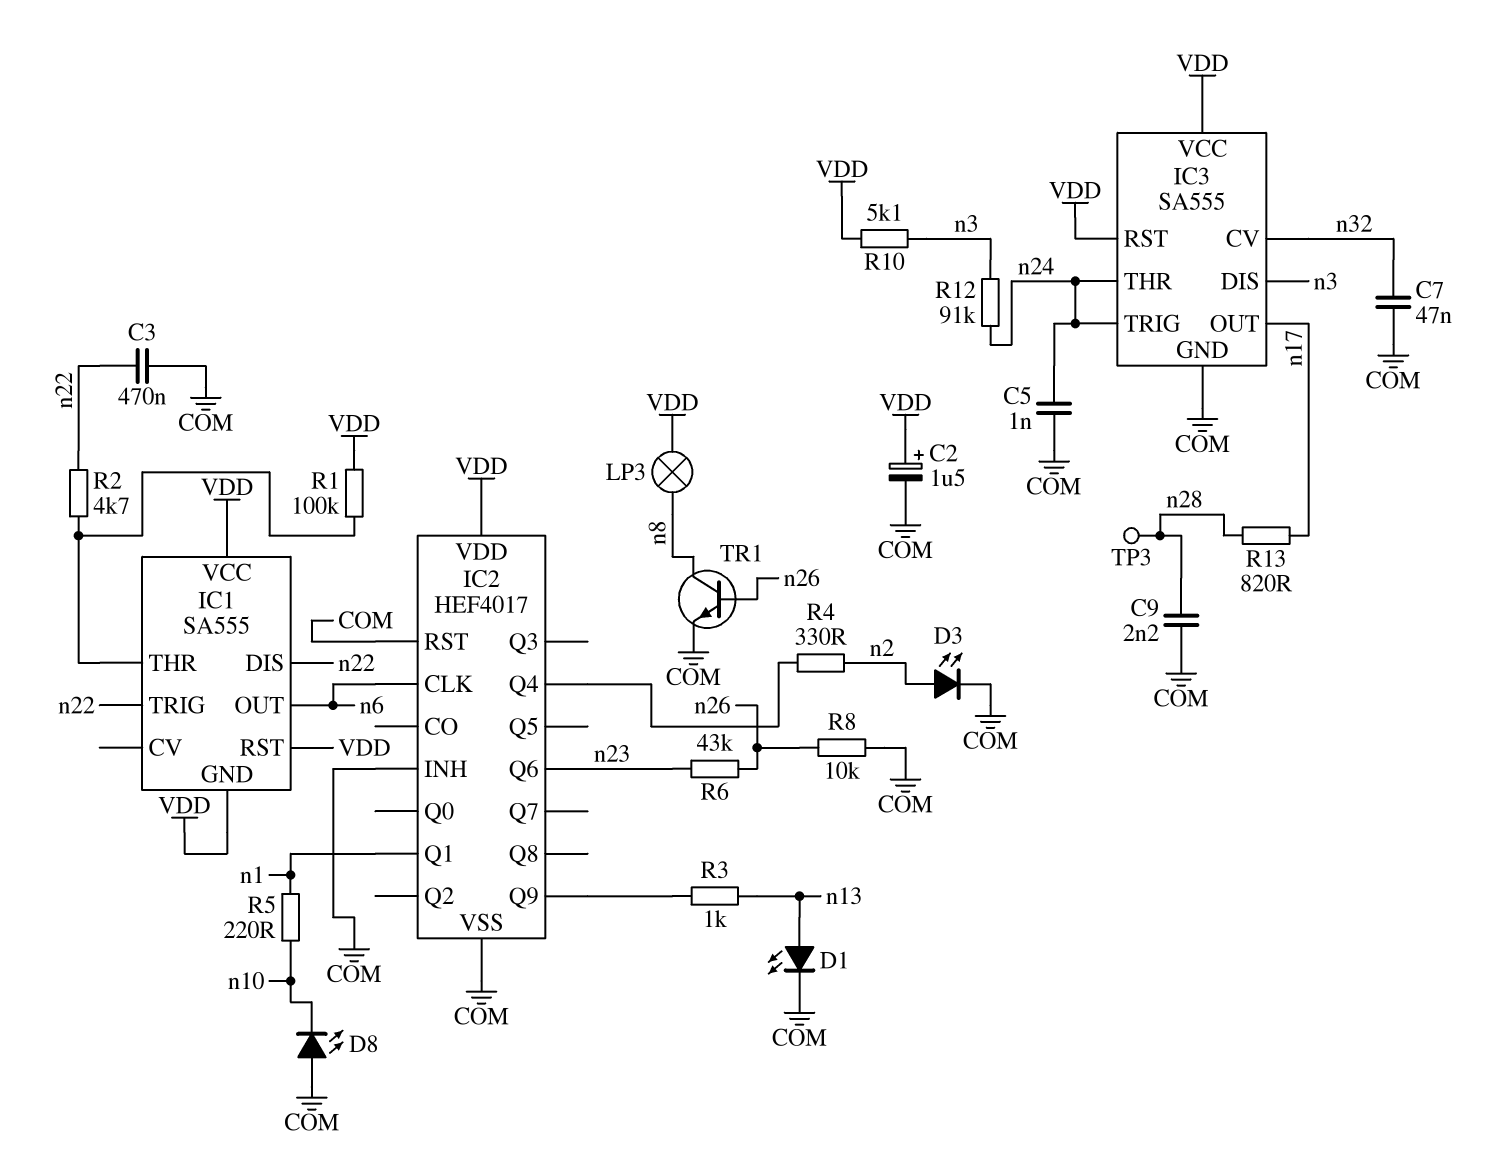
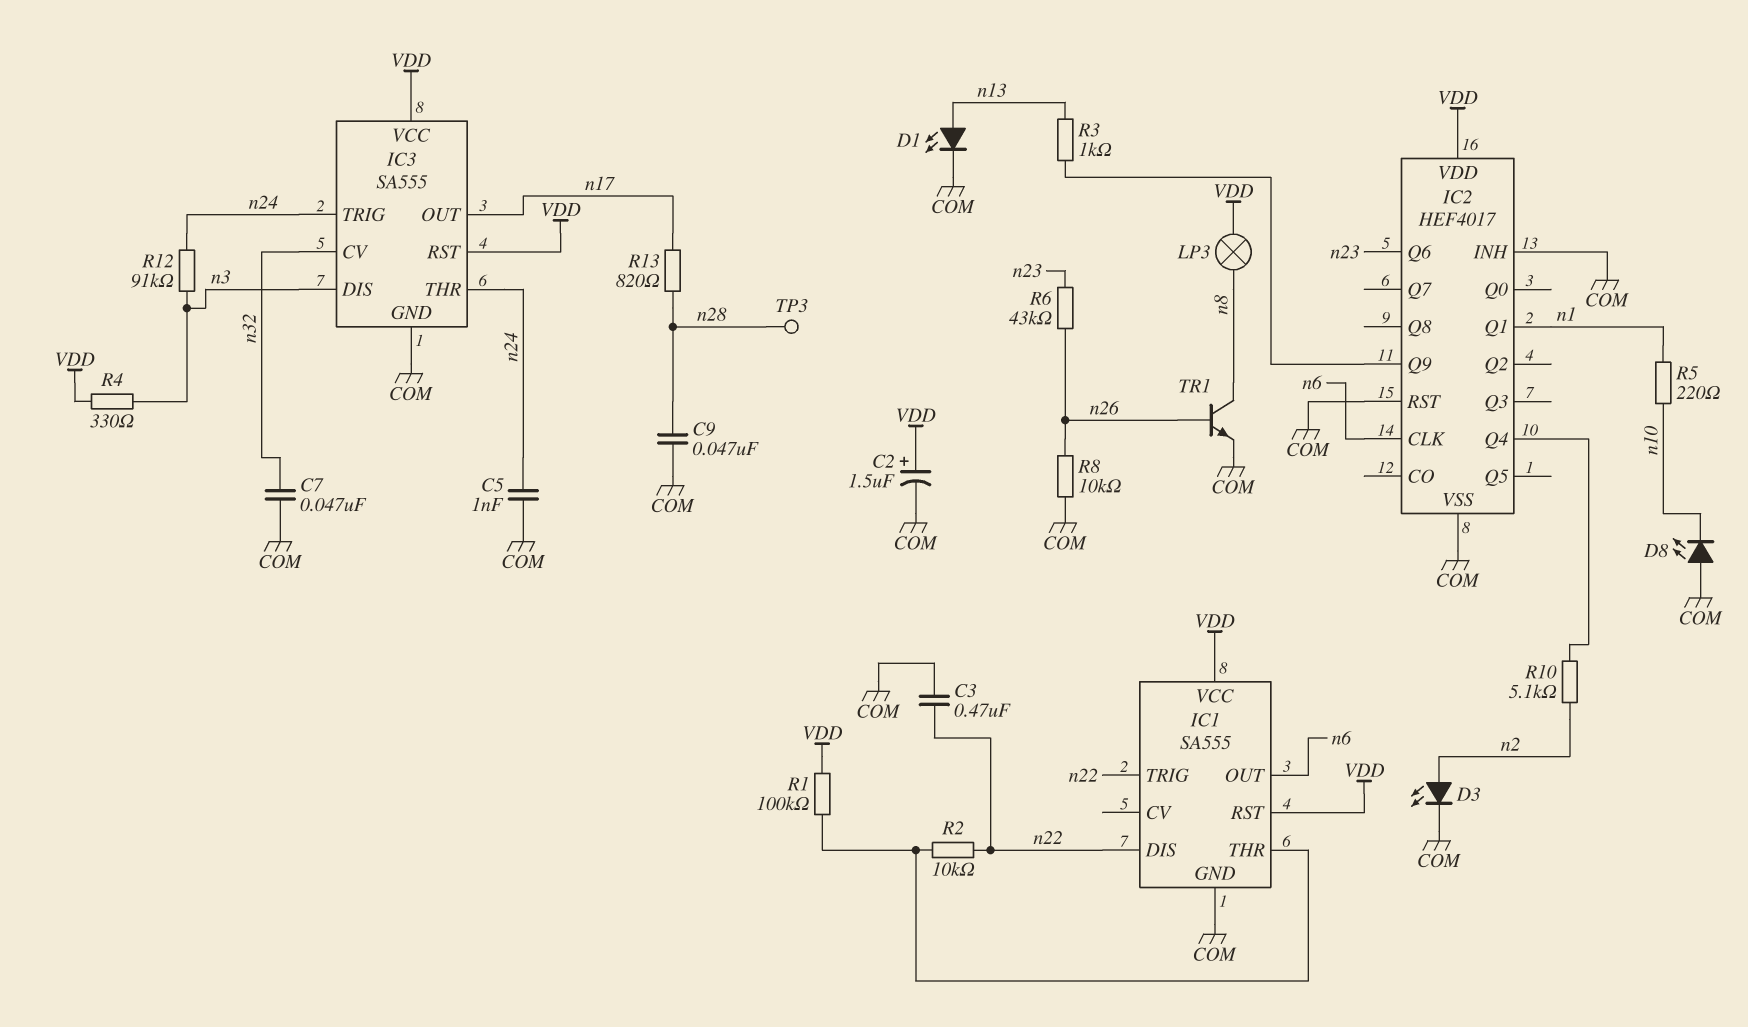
C9: 2.2nF (COM, n28) -> 47nF (COM, n28)
IC1 pin GND: VDD -> COM
R2: 4.7k (IC1/THR, n22) -> 10k (IC1/THR, n22)
R4: 330 (IC2/Q4, n2) -> 330 (VDD, n3)
R10: 5.1k (VDD, n3) -> 5.1k (IC2/Q4, n2)

